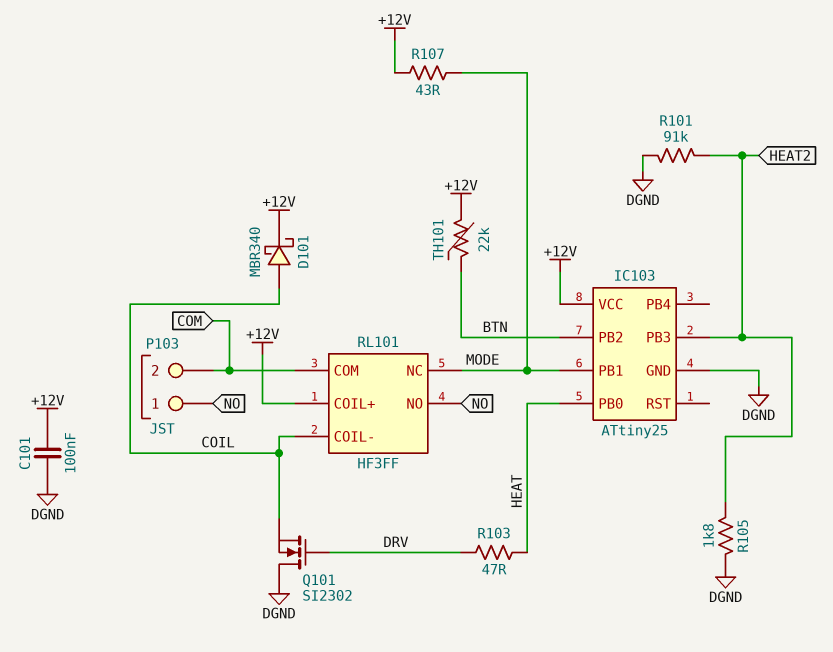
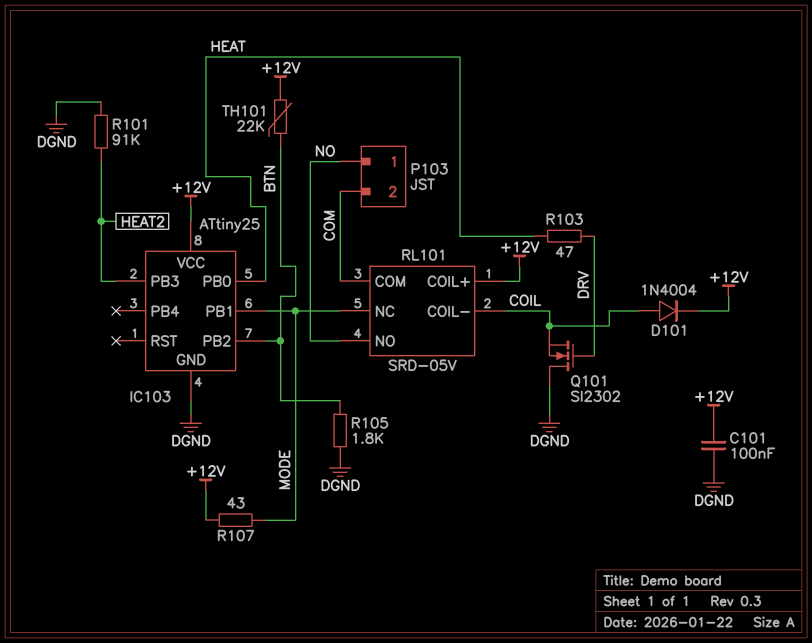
D101: schottky MBR340 (A COIL, K +12V) -> diode 1N4004 (A COIL, K +12V)
R105: 1.8k (DGND, HEAT2) -> 1.8k (BTN, DGND)
RL101: HF3FF -> SRD-05V

